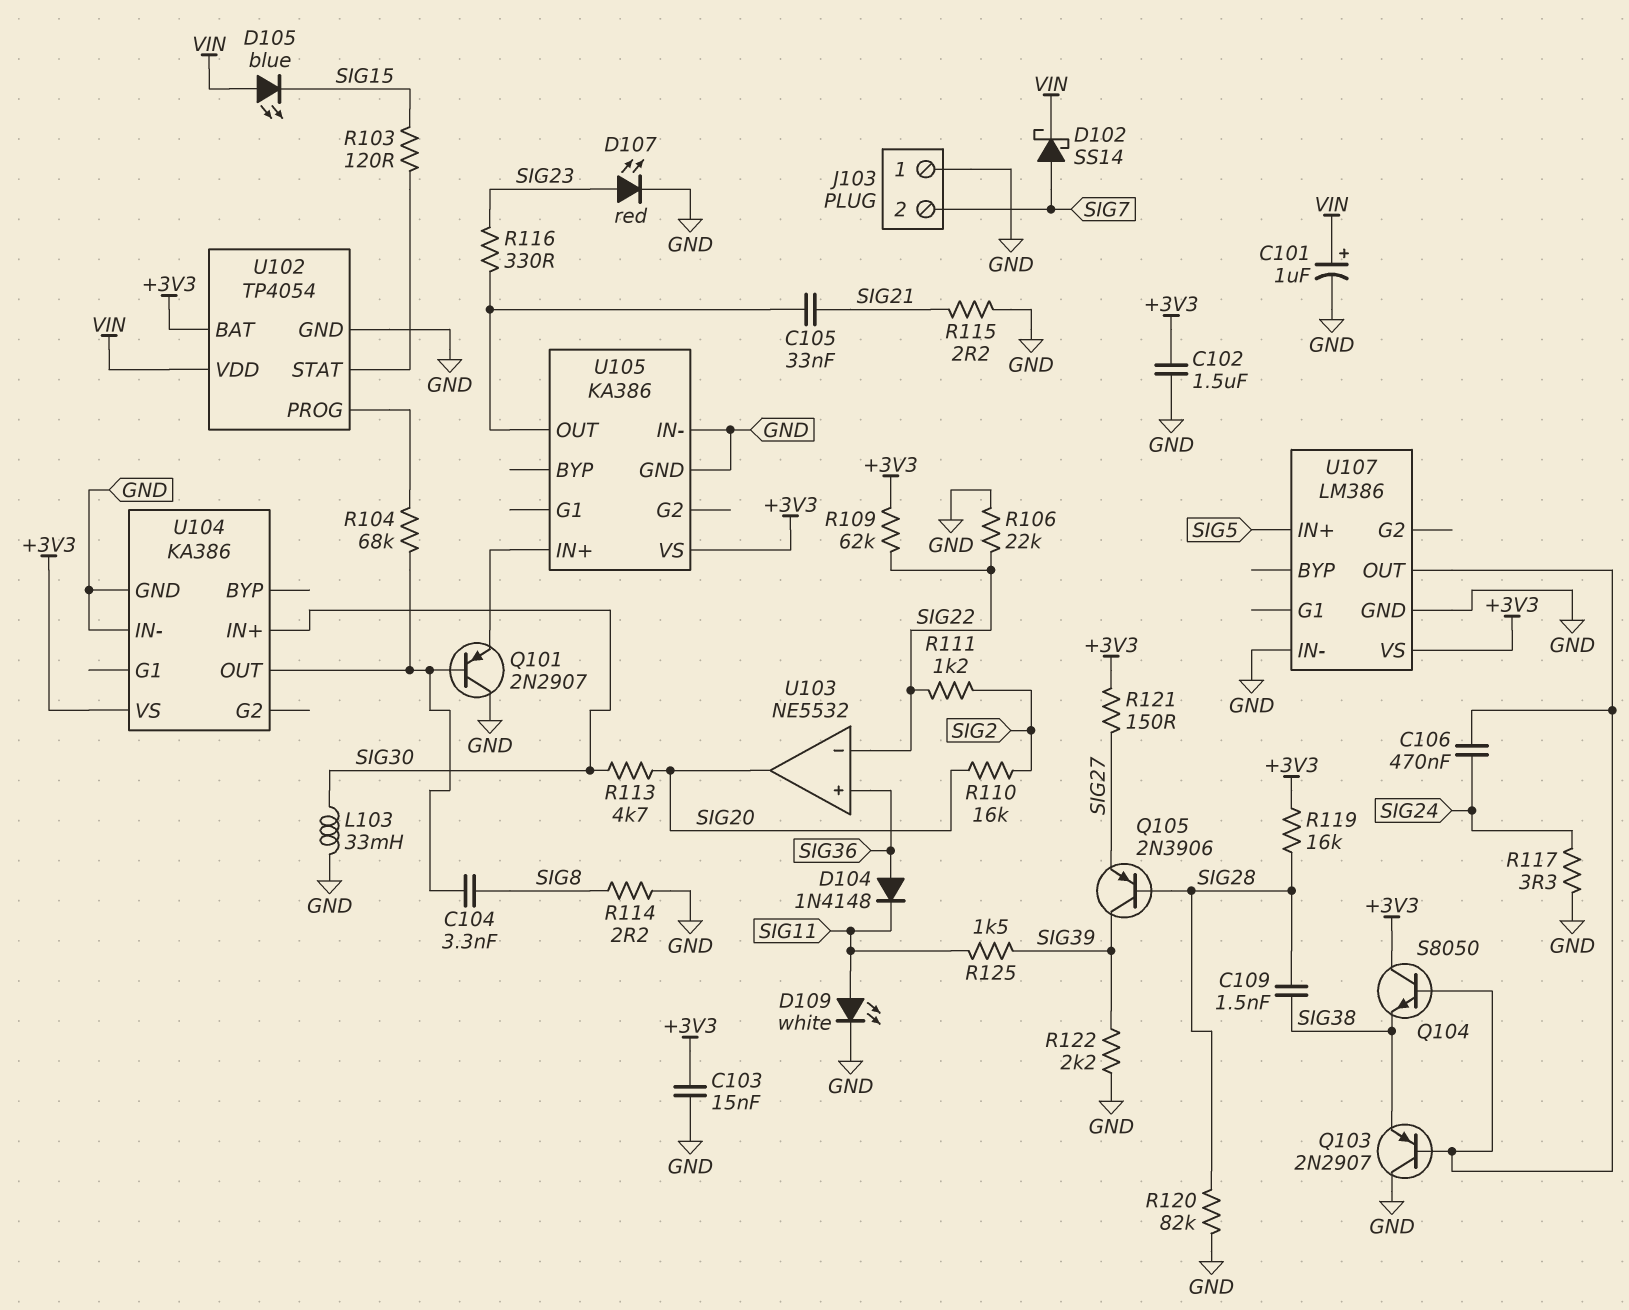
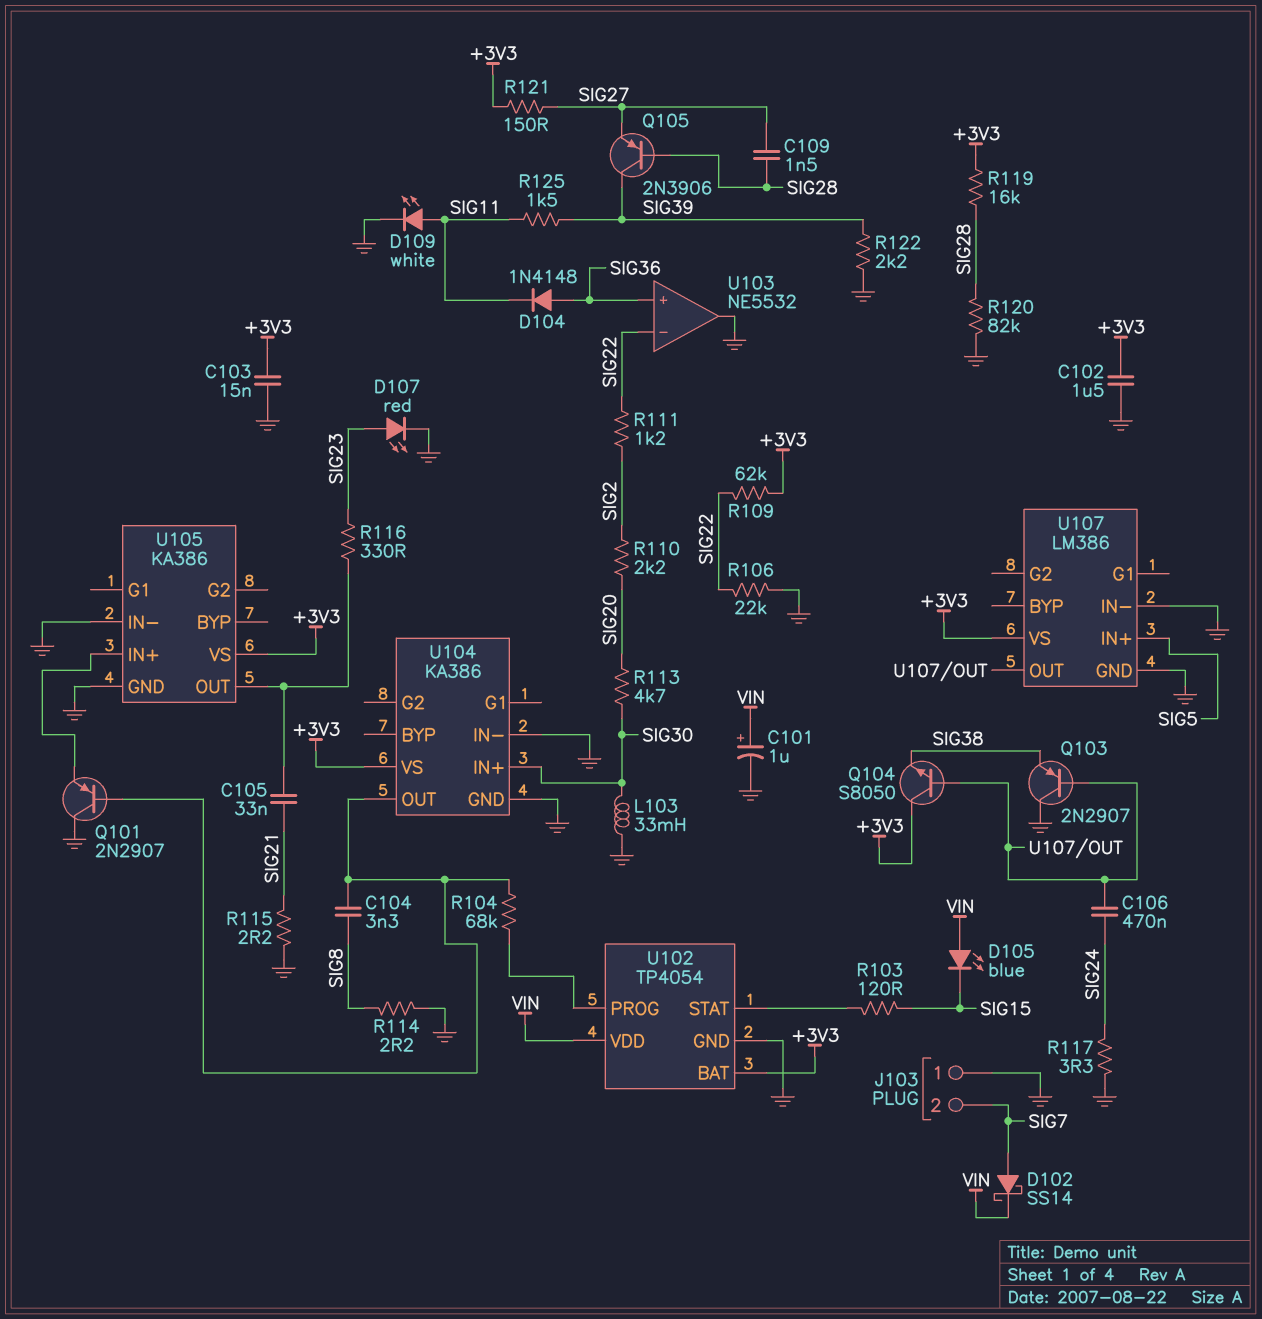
C109: 1.5nF (SIG28, SIG38) -> 1.5nF (SIG27, SIG28)
R110: 16k (SIG2, SIG20) -> 2.2k (SIG2, SIG20)
U103 pin out: SIG20 -> GND

